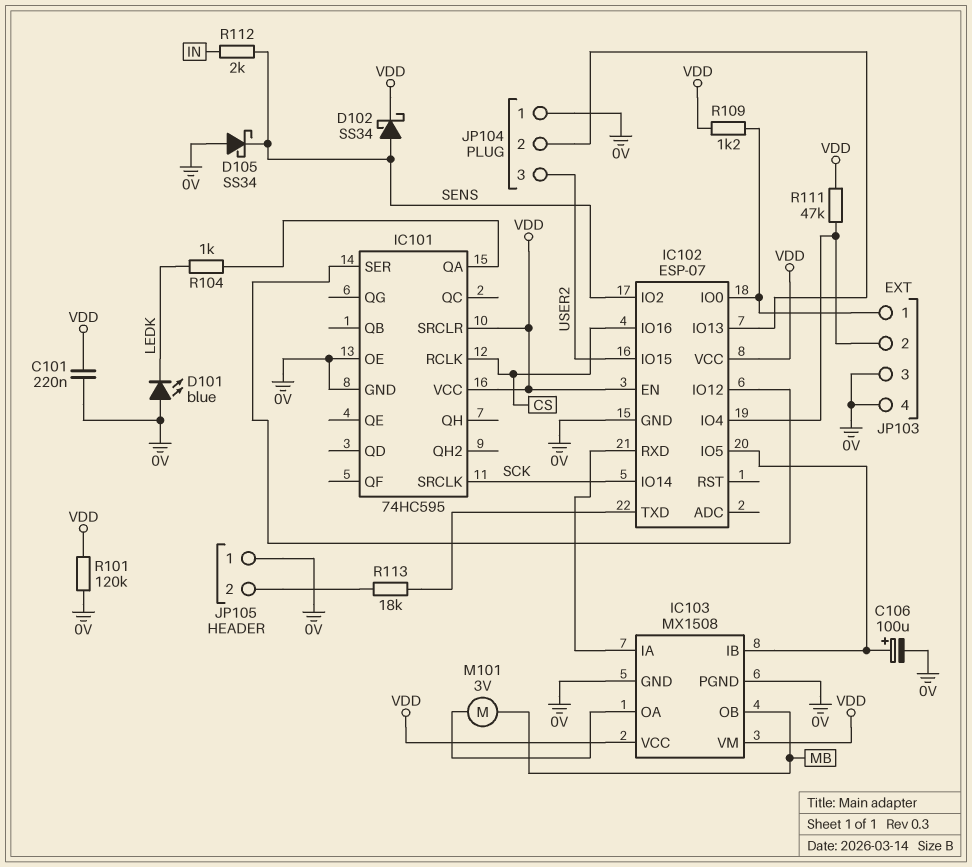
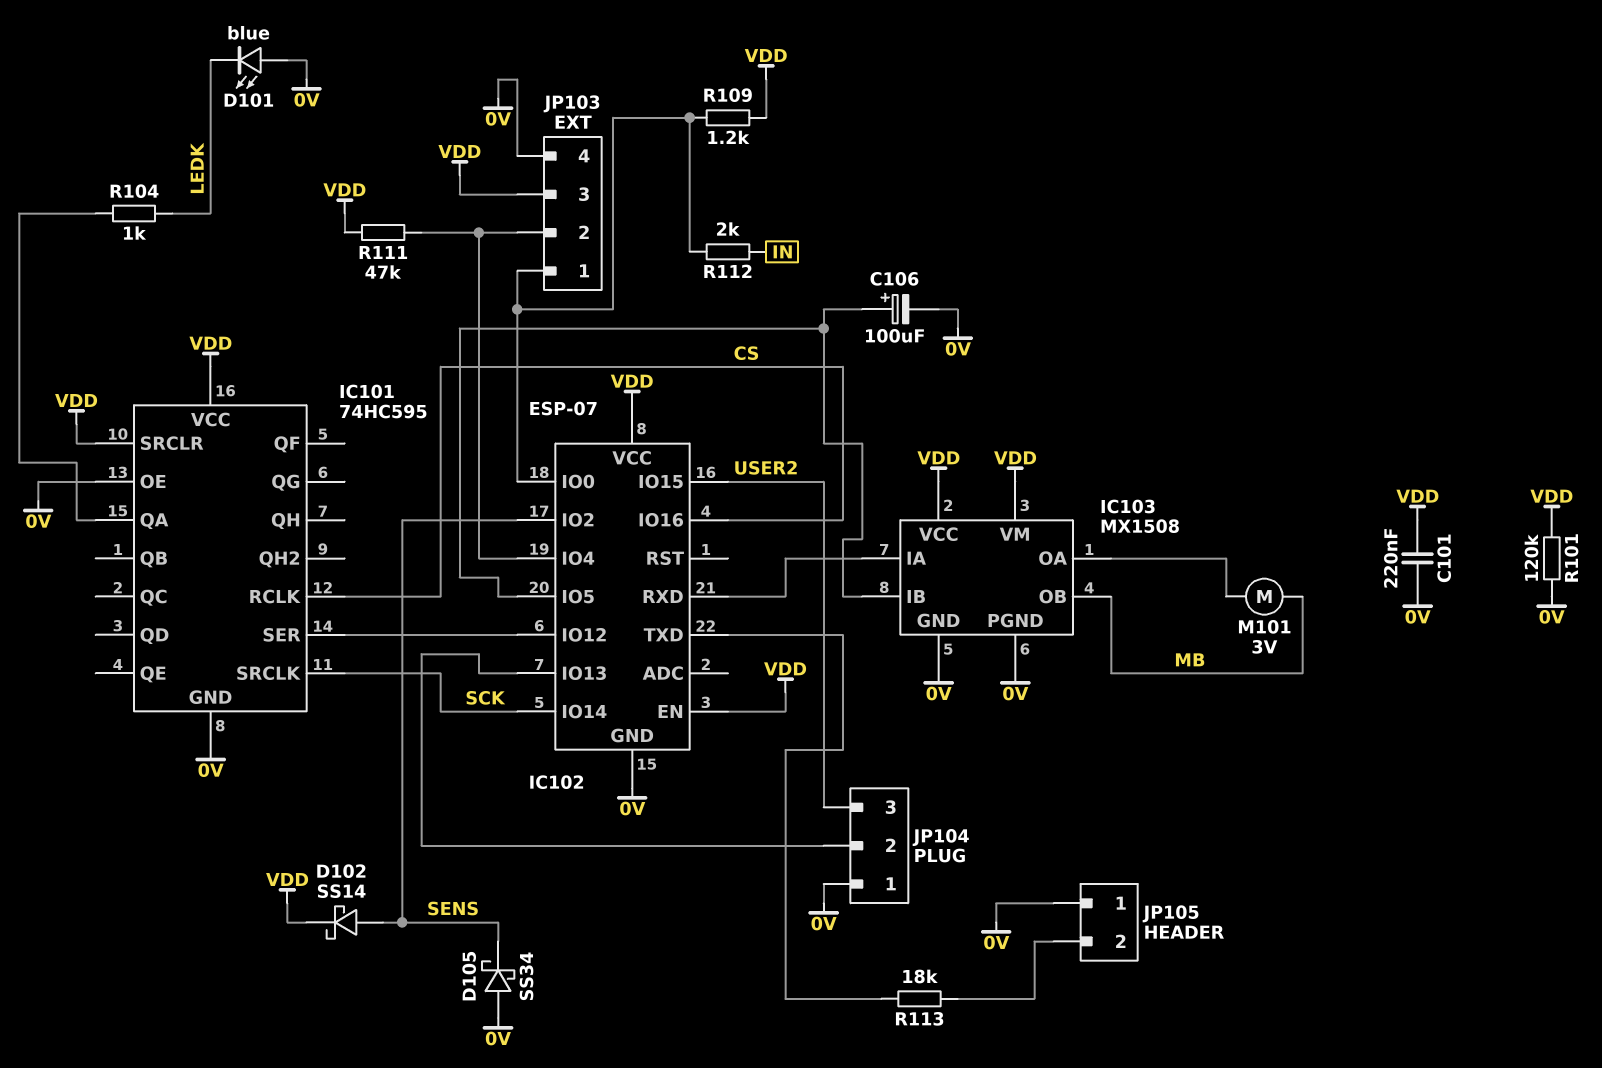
D102: schottky SS34 (A SENS, K VDD) -> schottky SS14 (A SENS, K VDD)
JP103 pin 3: 0V -> VDD
R112: 2k (IN, SENS) -> 2k (IC102/IO0, IN)

